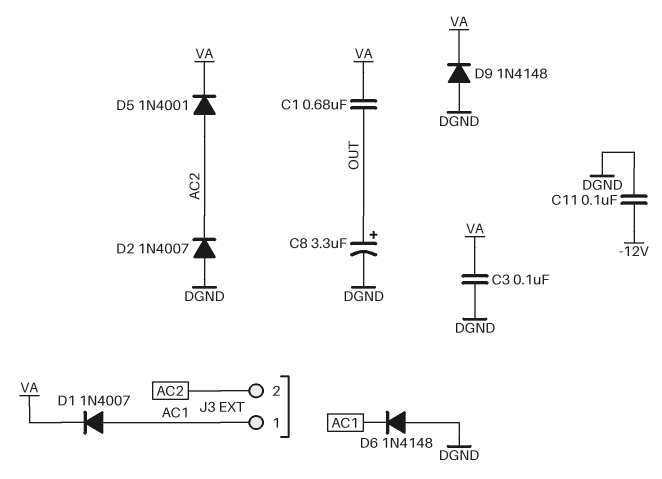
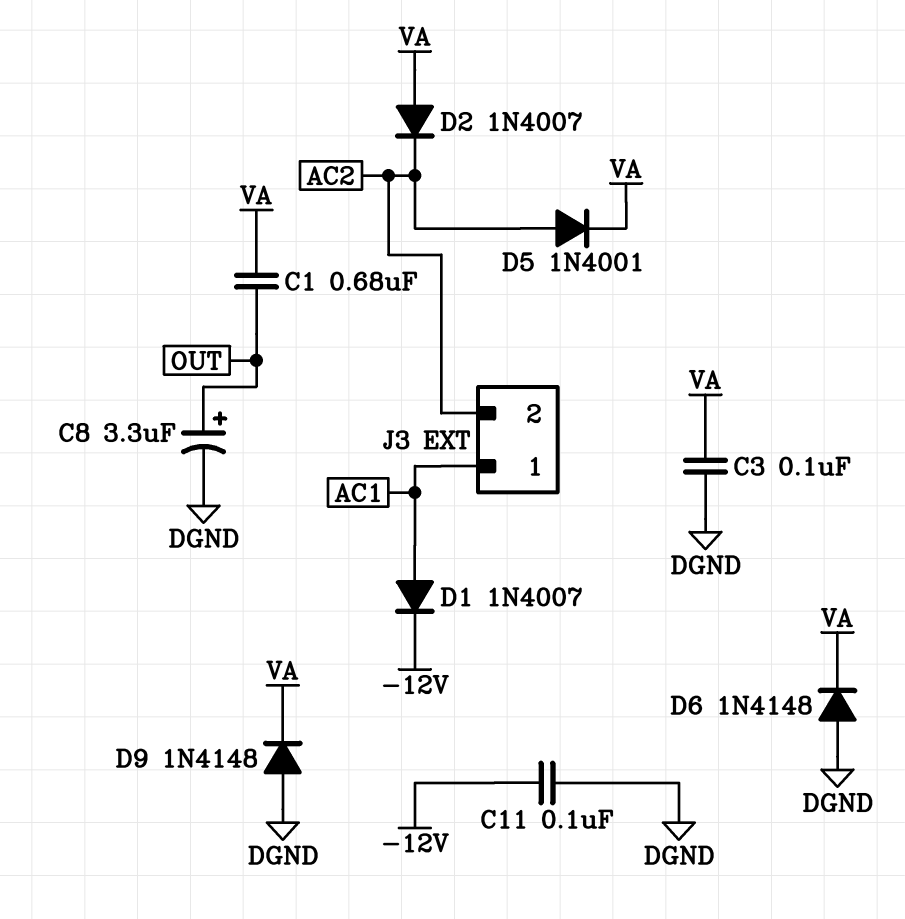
D1: diode 1N4007 (A AC1, K VA) -> diode 1N4007 (A AC1, K -12V)
D2: diode 1N4007 (A DGND, K AC2) -> diode 1N4007 (A VA, K AC2)
D6: diode 1N4148 (A DGND, K AC1) -> diode 1N4148 (A DGND, K VA)

